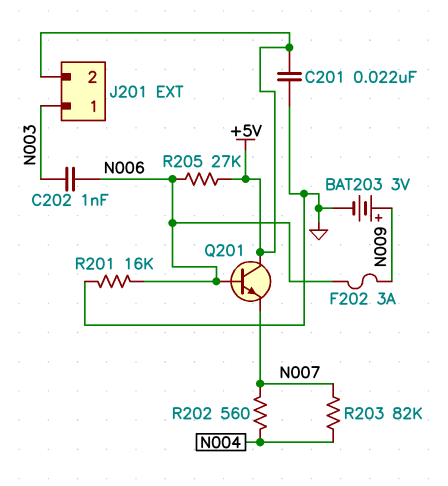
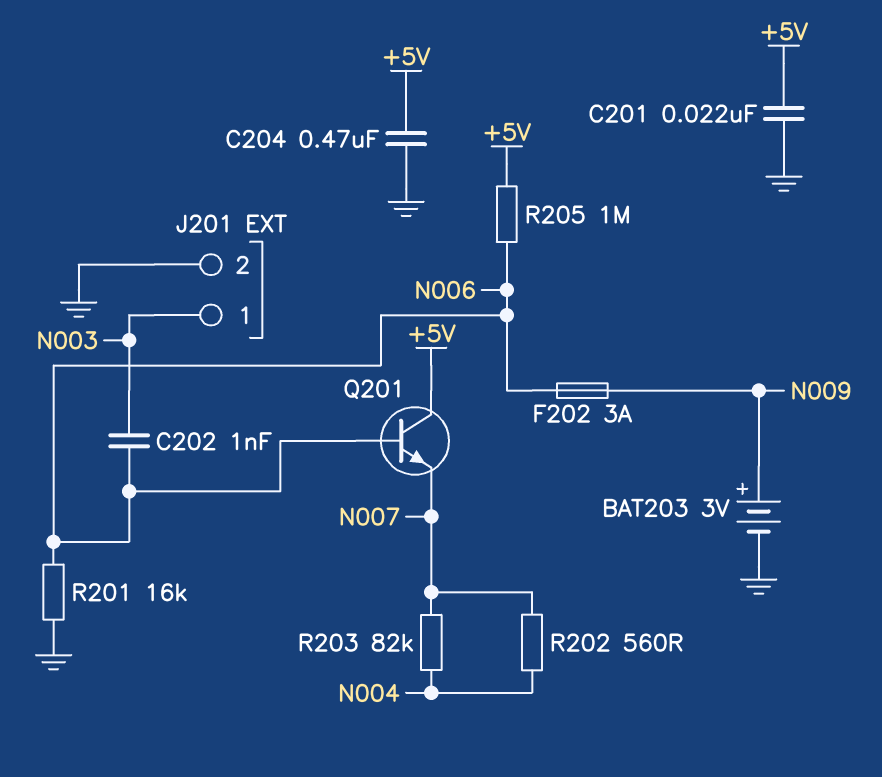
C204: none -> 470nF (+5V, GND)
J201 pin 2: +5V -> GND
R205: 27k (+5V, N006) -> 1M (+5V, N006)

